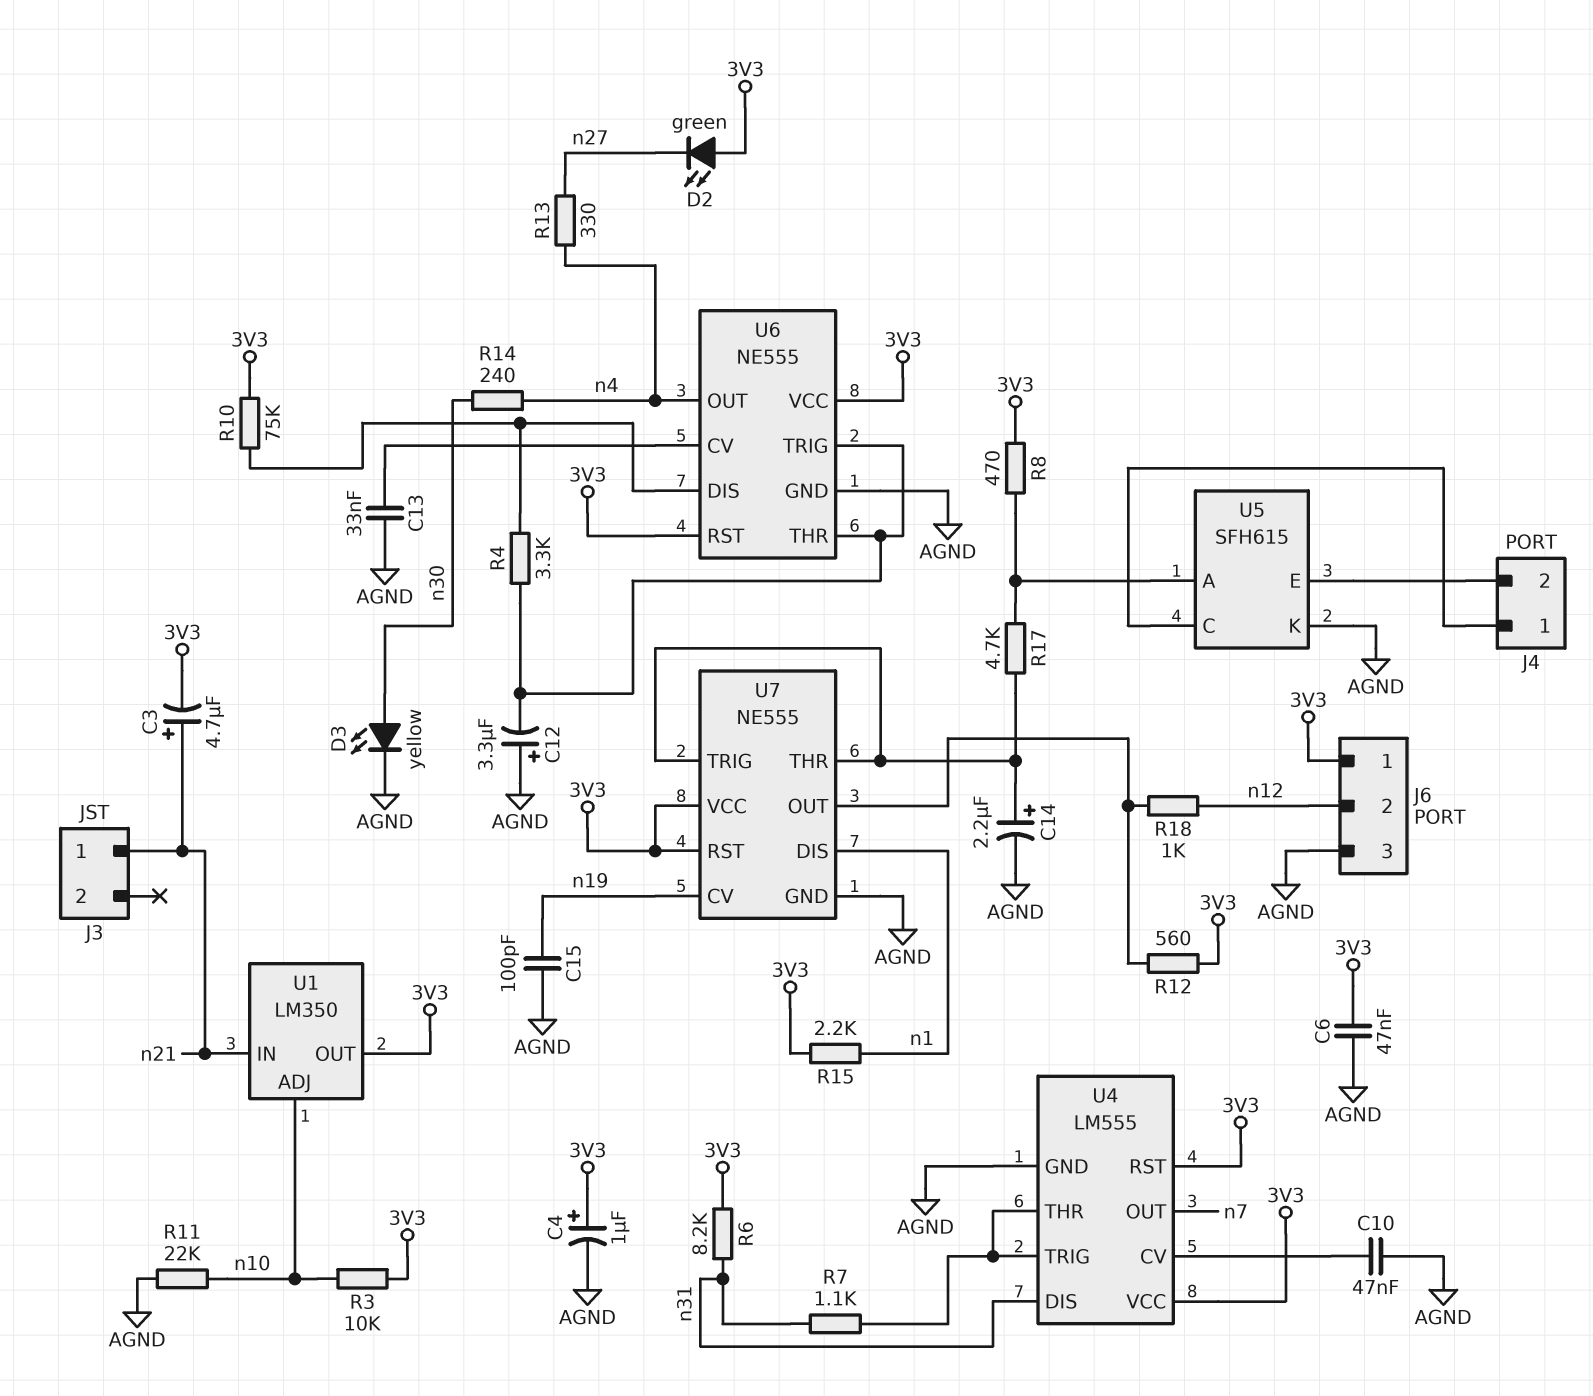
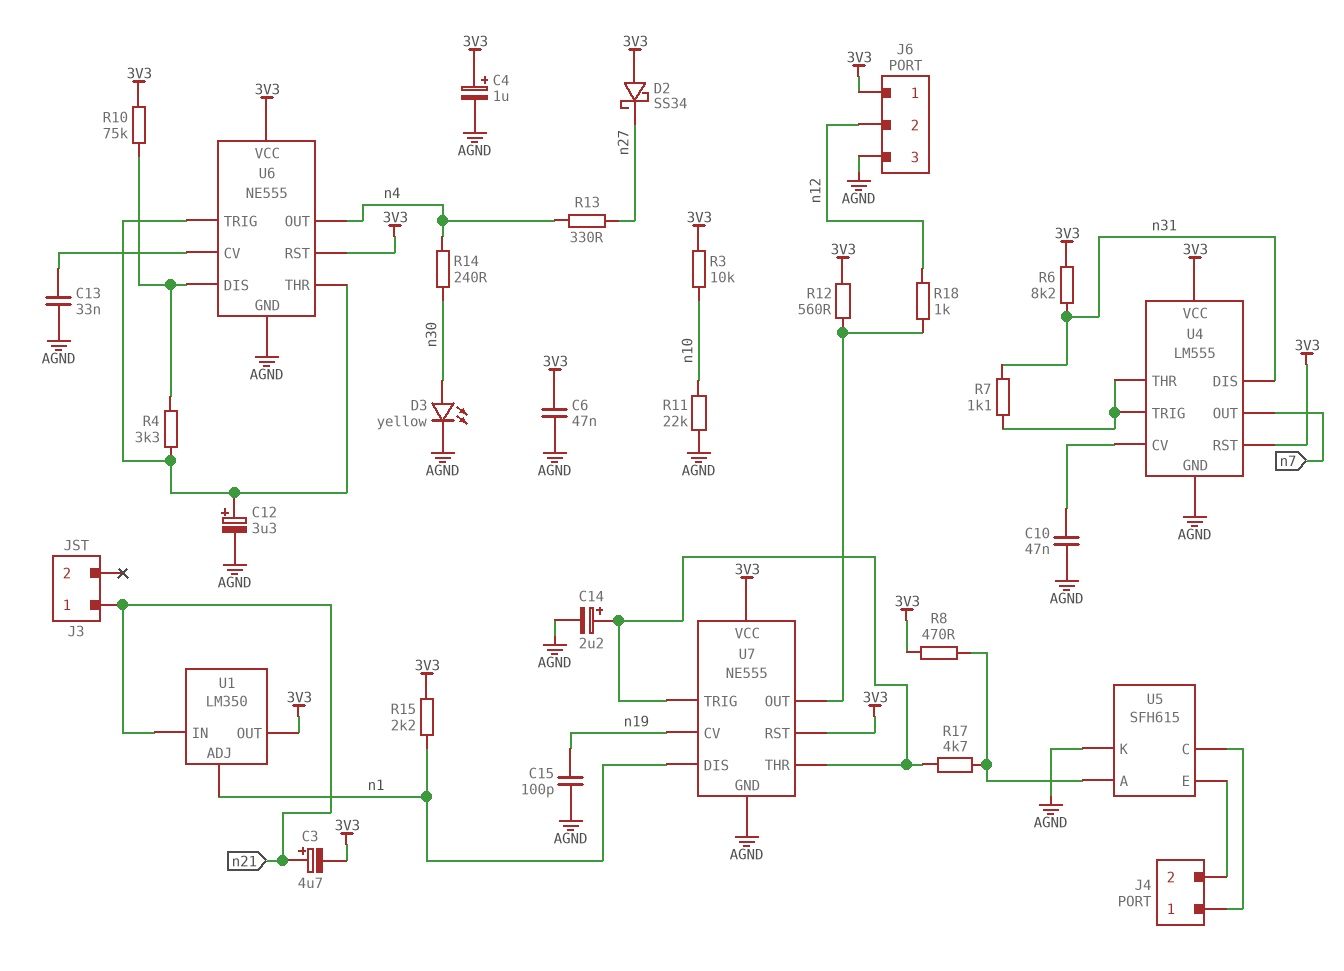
C12: 3.3uF (plus AGND, minus U6/THR) -> 3.3uF (plus U6/THR, minus AGND)
D2: LED green (A 3V3, K n27) -> schottky SS34 (A 3V3, K n27)
U1 pin ADJ: n10 -> n1

